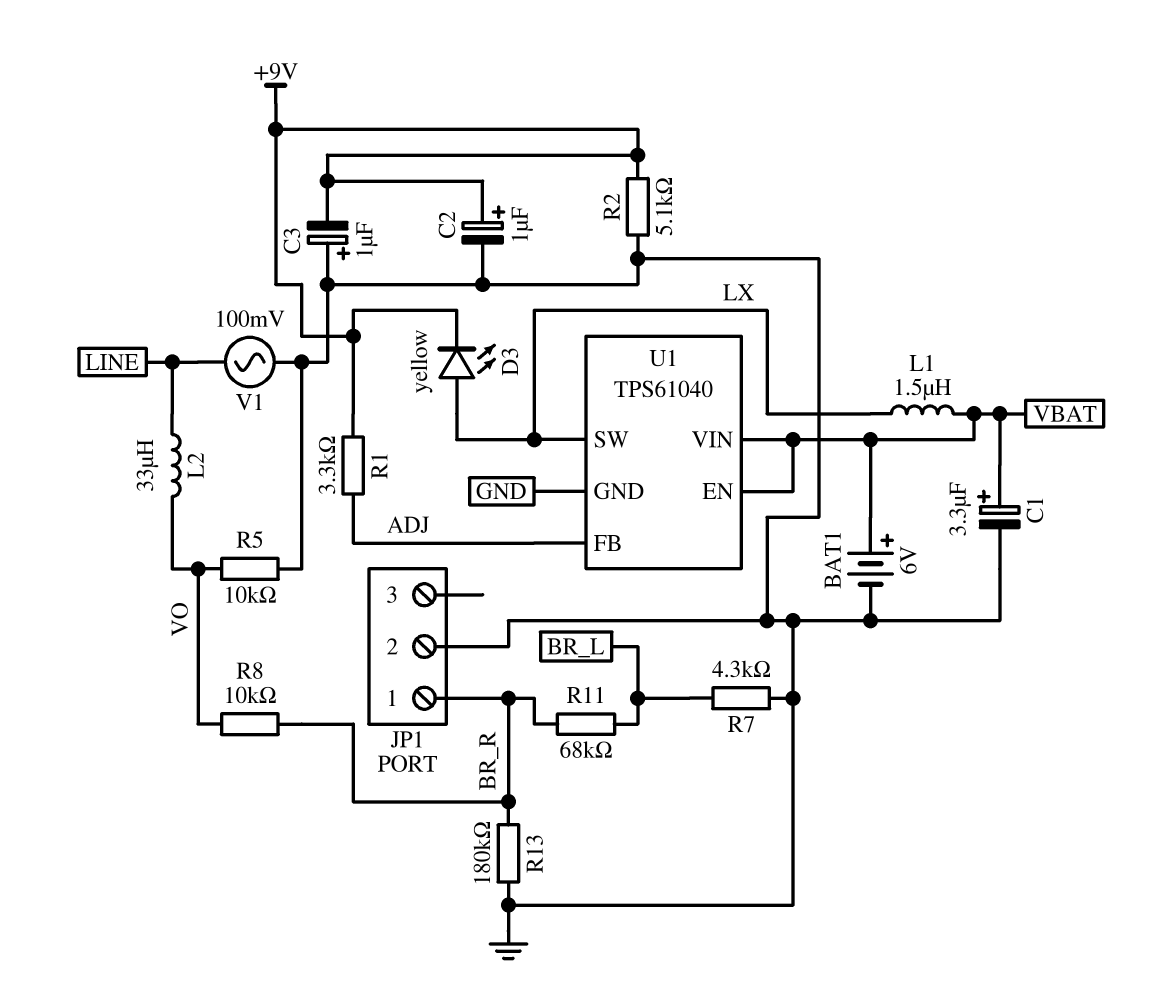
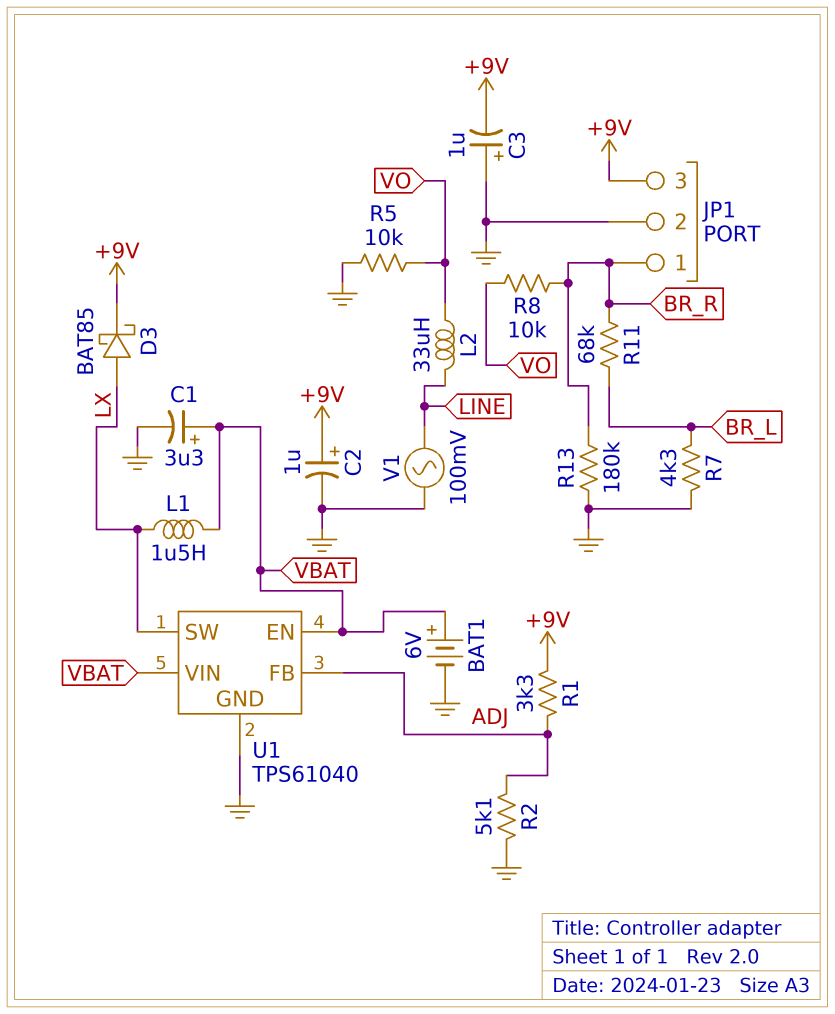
D3: LED yellow (A LX, K +9V) -> schottky BAT85 (A LX, K +9V)
JP1 pin 3: none -> +9V
R2: 5.1k (+9V, GND) -> 5.1k (ADJ, GND)

